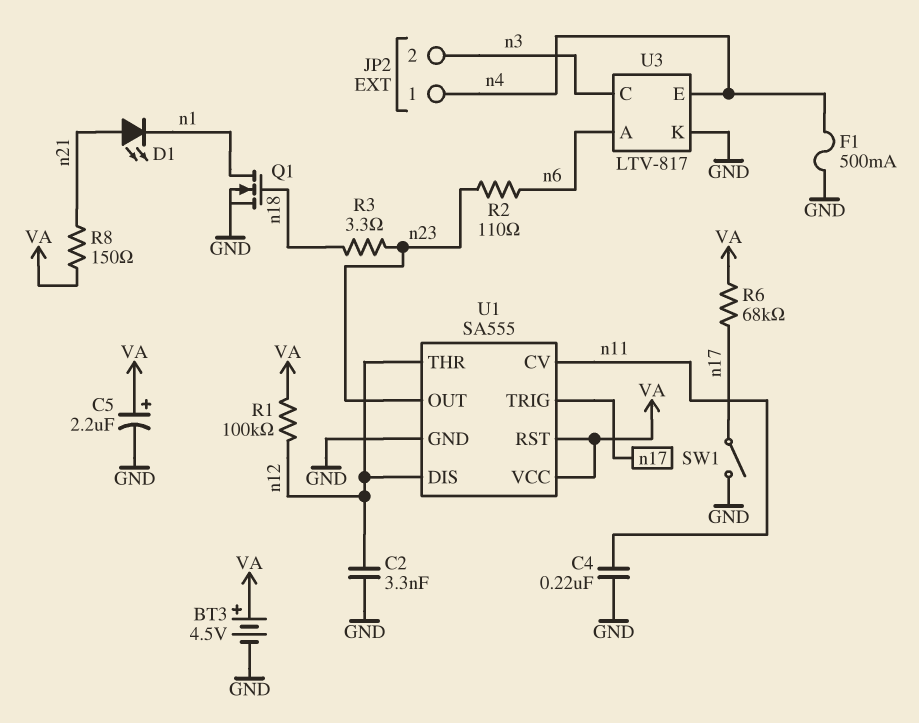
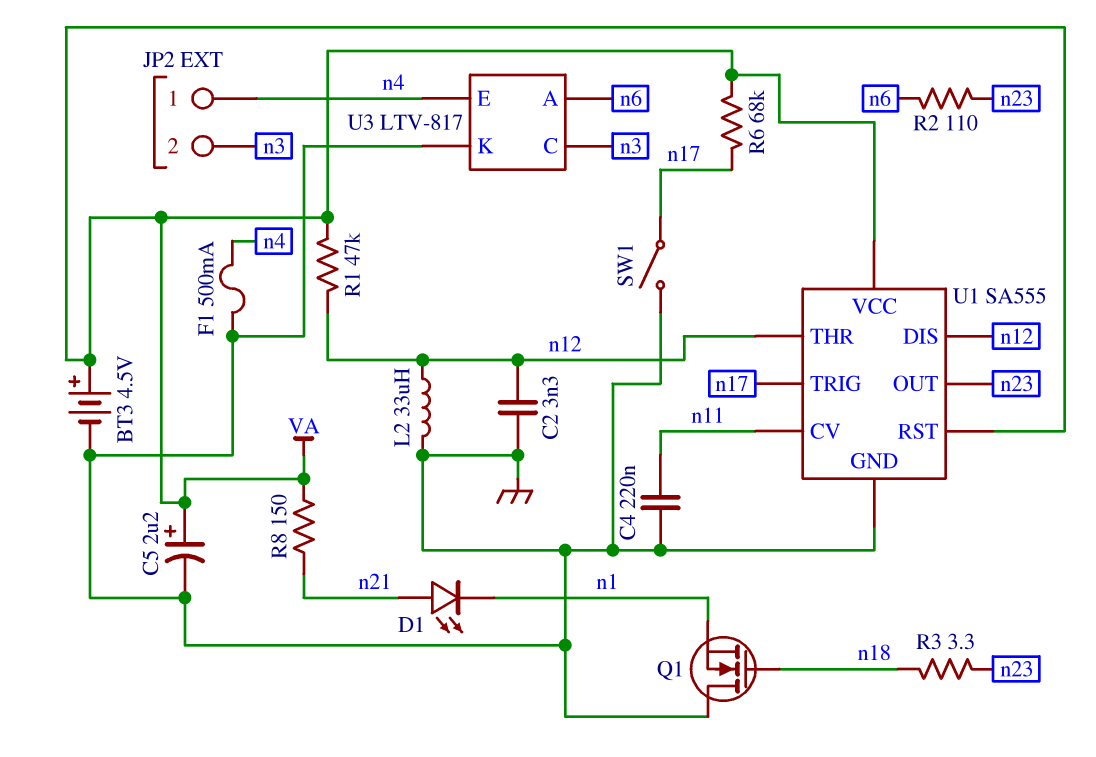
L2: none -> 33uH (GND, n12)
Q1: NMOS (G n18, D n1, S GND) -> NMOS (G n18, D GND, S n1)
R1: 100k (VA, n12) -> 47k (VA, n12)

